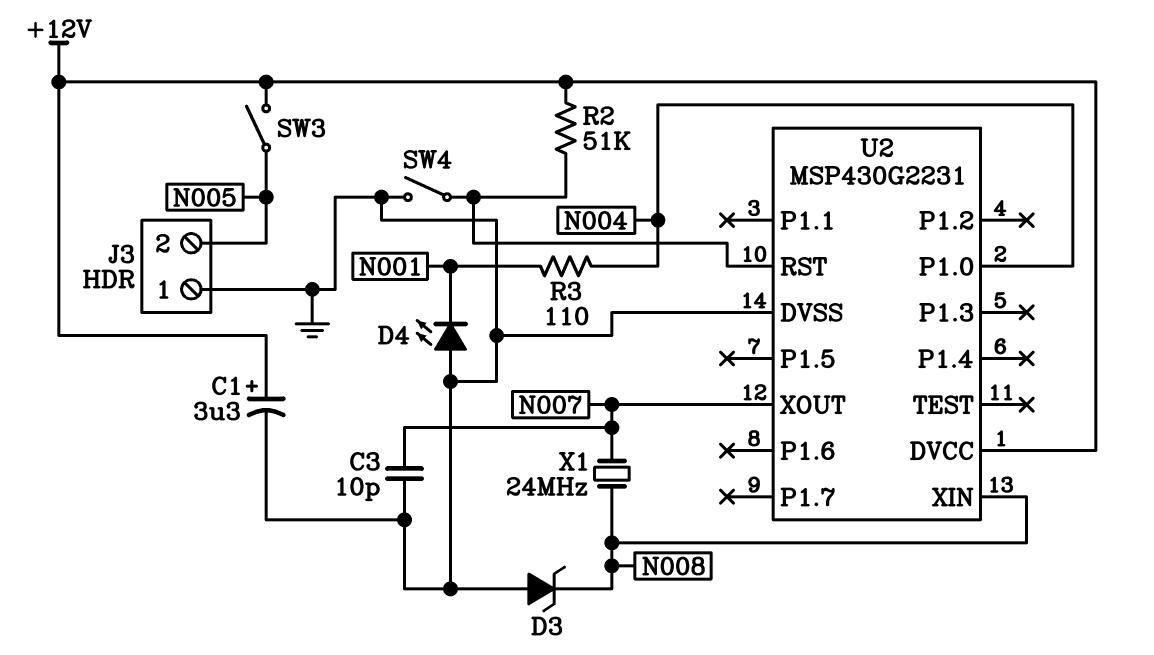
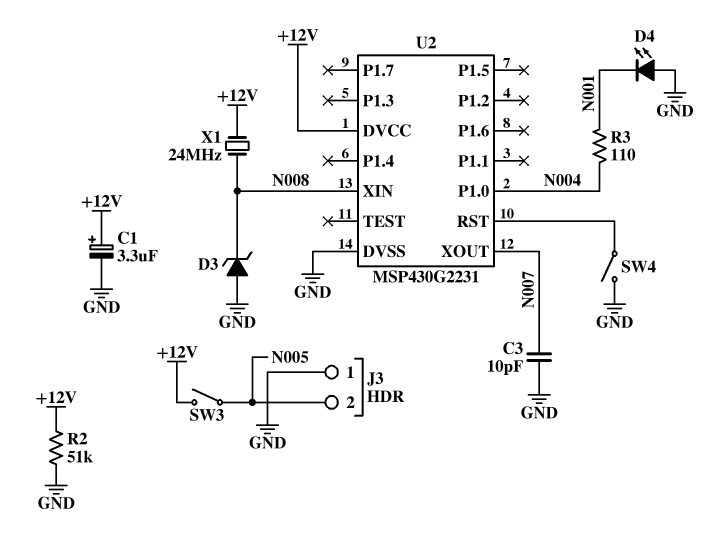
R2: 51k (+12V, U2/RST) -> 51k (+12V, GND)
X1: 24MHz (N007, N008) -> 24MHz (+12V, N008)

